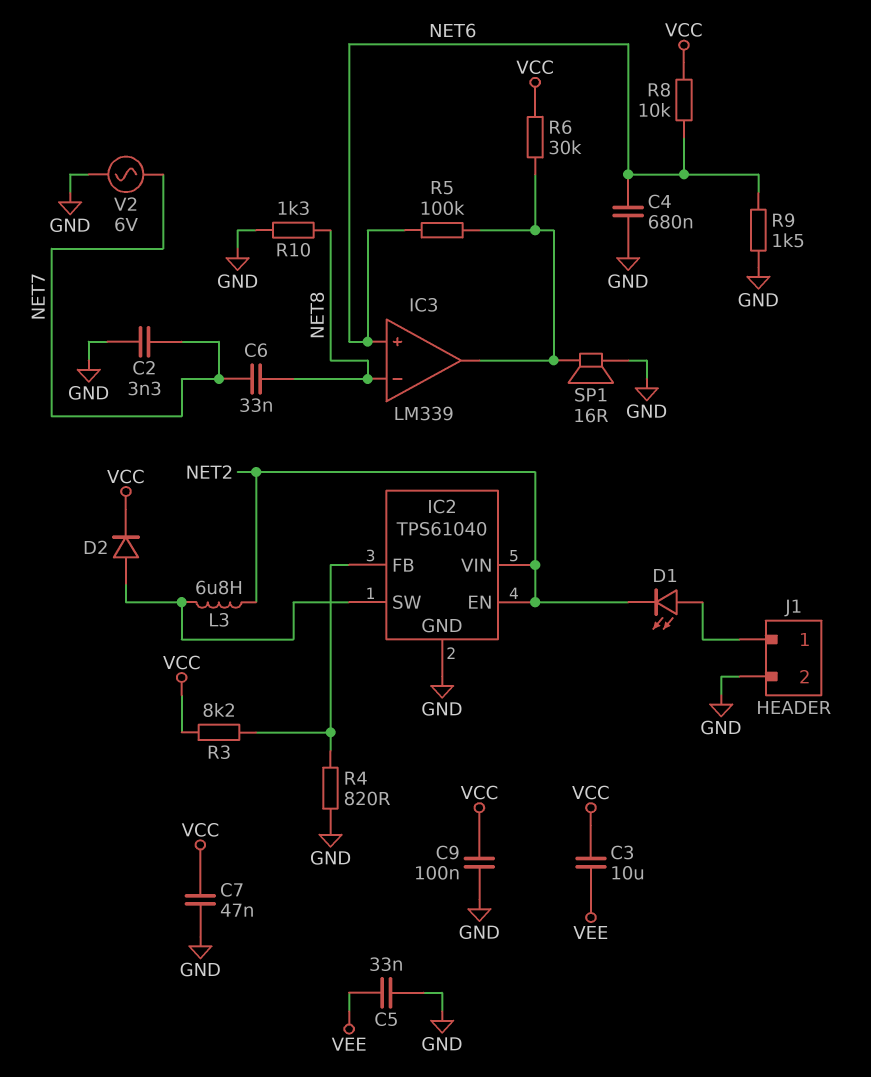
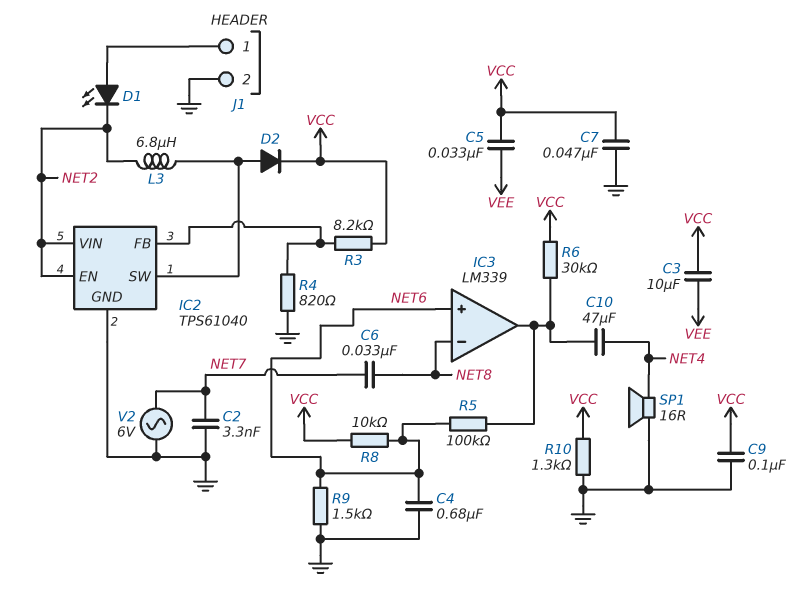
C5: 33nF (GND, VEE) -> 33nF (VCC, VEE)
C10: none -> 47uF (IC3/out, NET4)
R10: 1.3k (GND, NET8) -> 1.3k (GND, VCC)
SP1: speaker 16R (GND, IC3/out) -> speaker 16R (GND, NET4)

